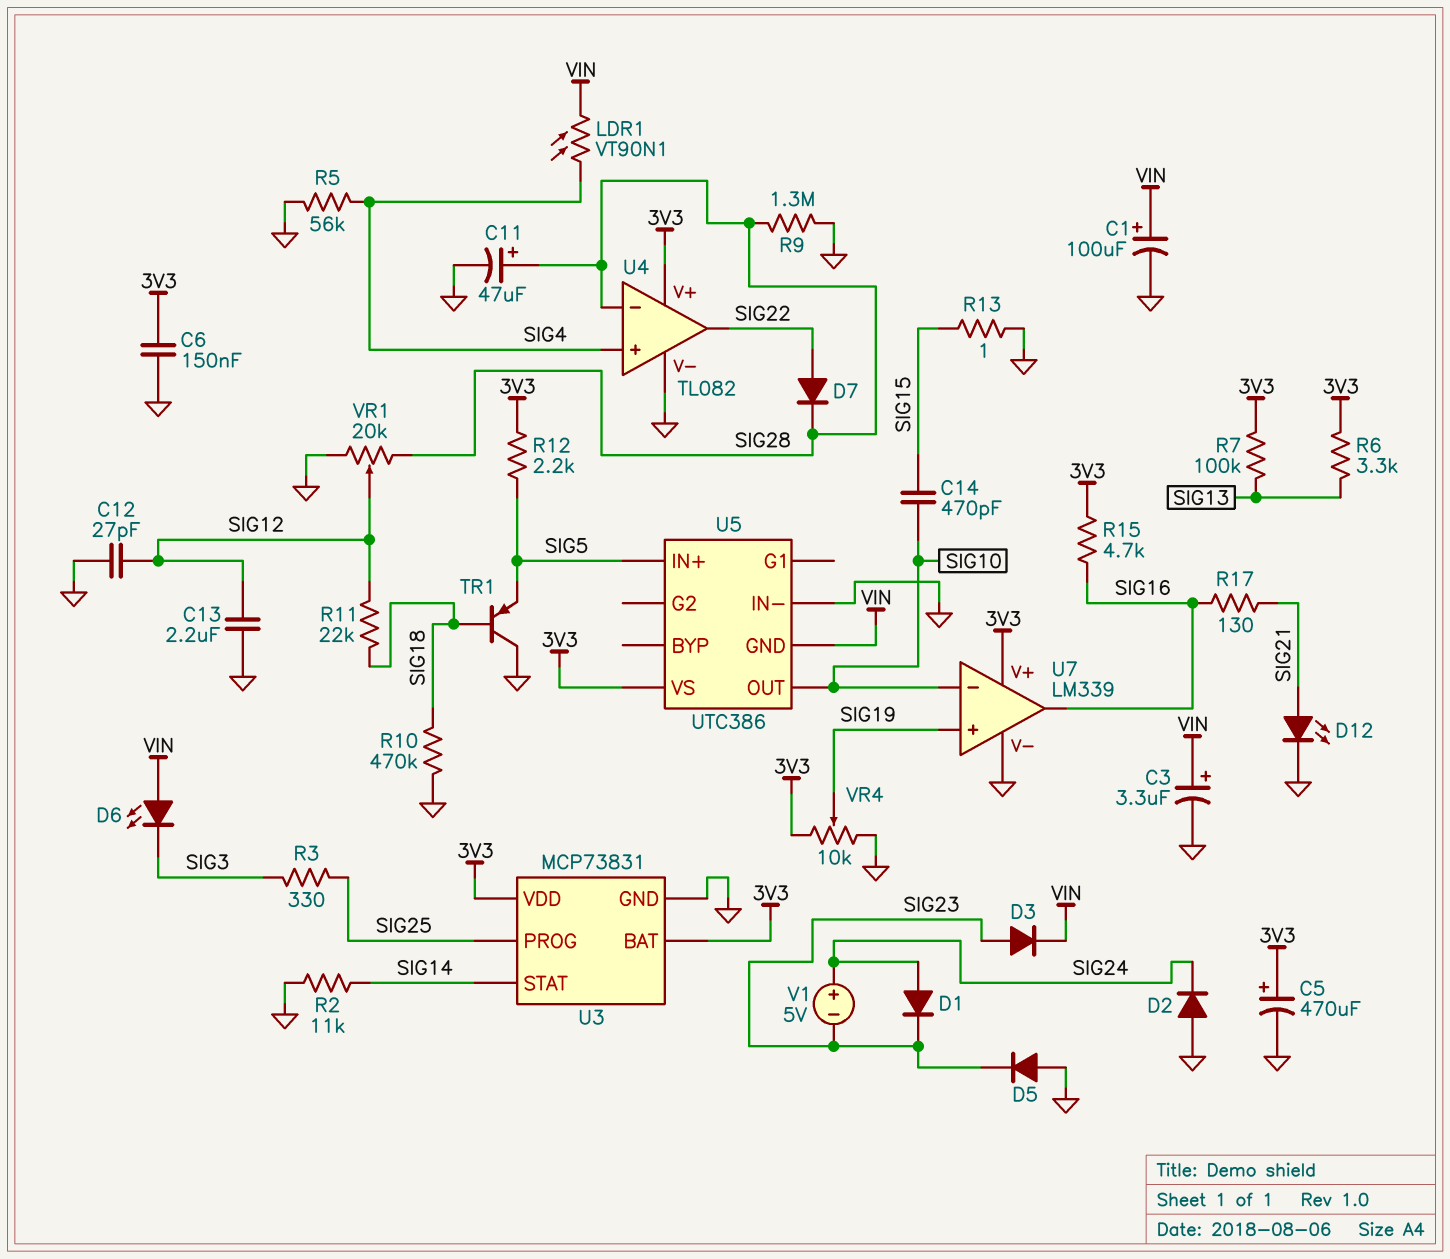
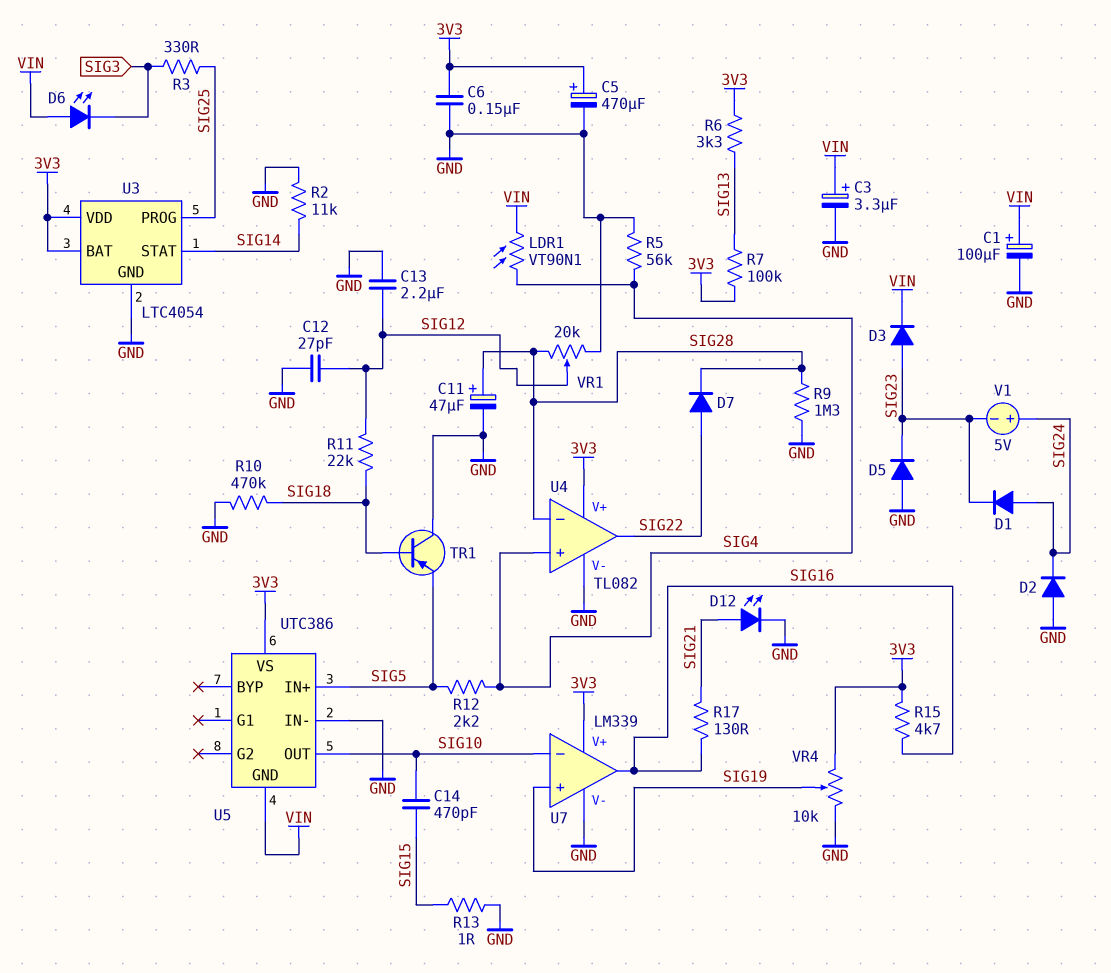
R12: 2.2k (3V3, SIG5) -> 2.2k (SIG4, SIG5)
U3: MCP73831 -> LTC4054

